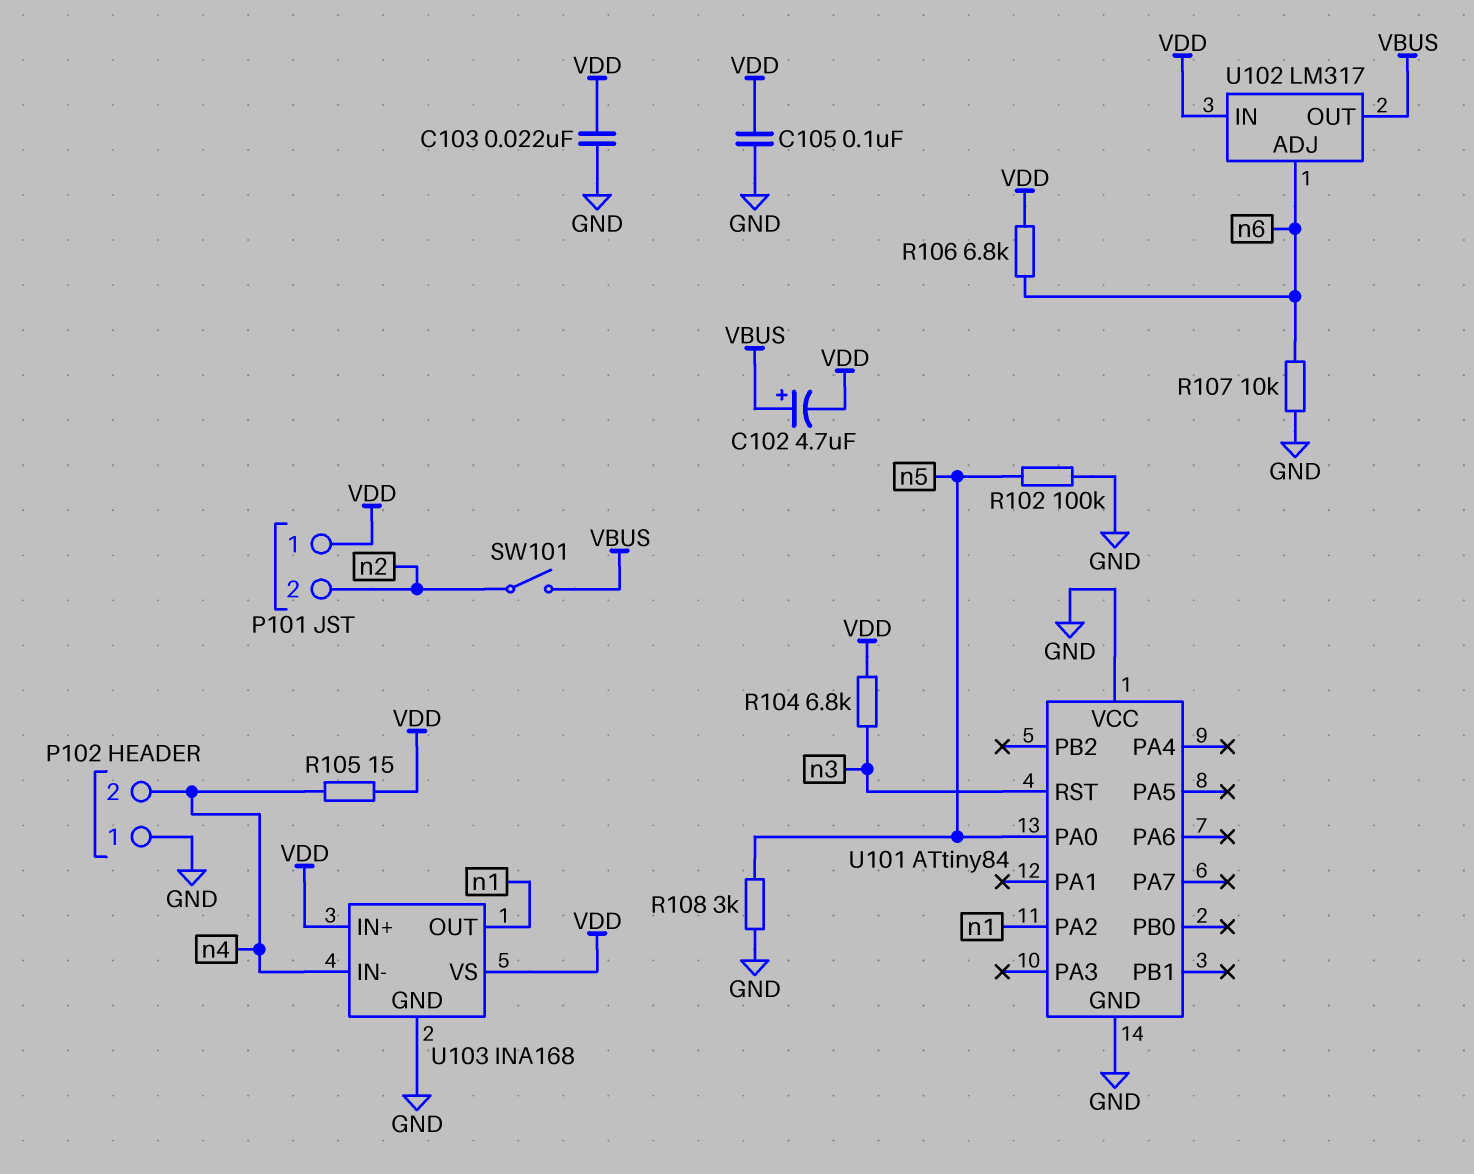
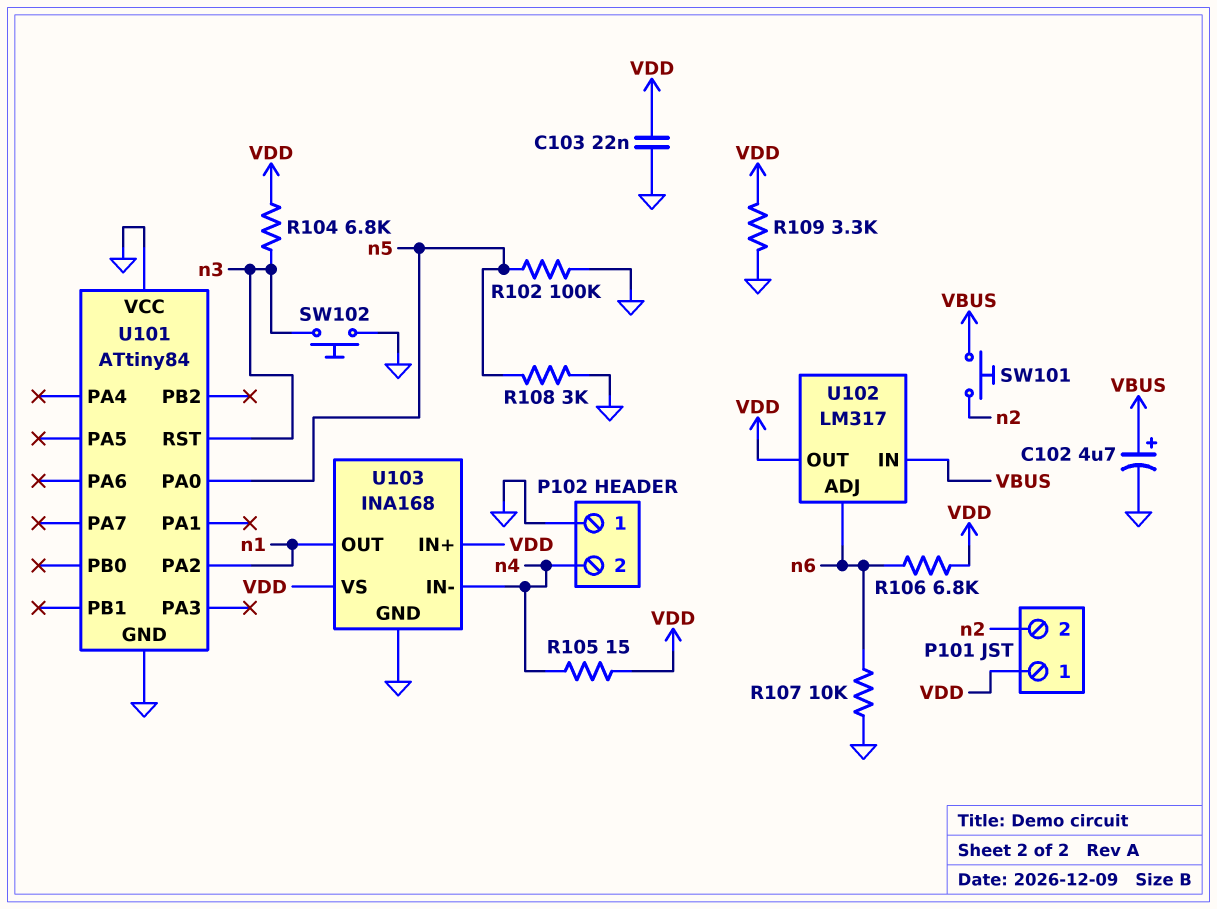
C102: 4.7uF (plus VBUS, minus VDD) -> 4.7uF (plus VBUS, minus GND)
C105: 100nF (GND, VDD) -> none
R109: none -> 3.3k (GND, VDD)
SW101: switch (VBUS, n2) -> button (VBUS, n2)
SW102: none -> button (GND, n3)
U102 pin IN: VDD -> VBUS
U102 pin OUT: VBUS -> VDD

